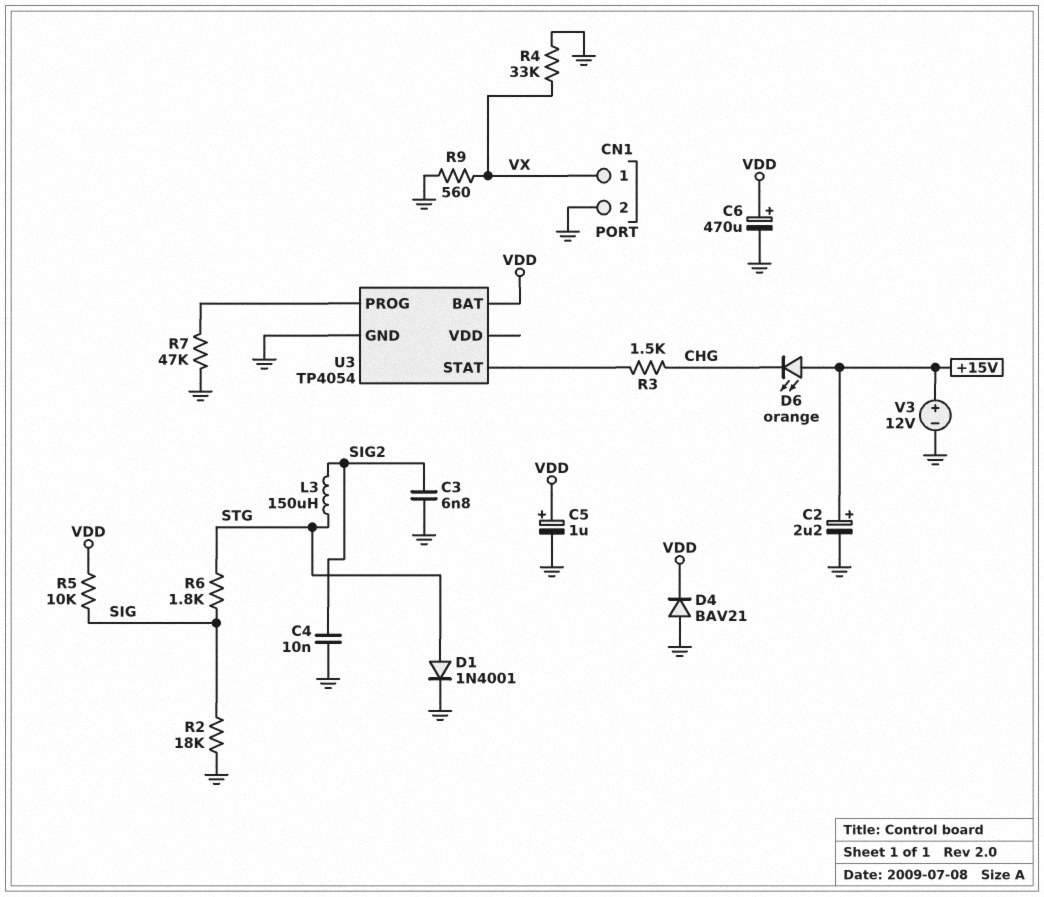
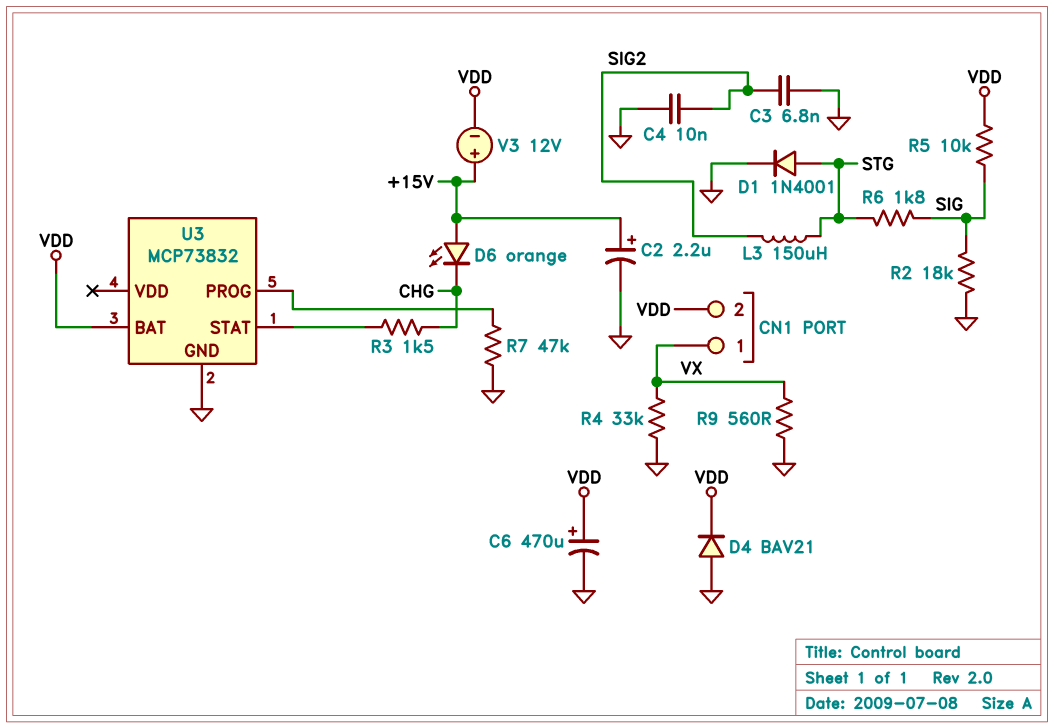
C5: 1uF (plus VDD, minus GND) -> none
CN1 pin 2: GND -> VDD
U3: TP4054 -> MCP73832
V3: 12V (plus +15V, minus GND) -> 12V (plus +15V, minus VDD)

